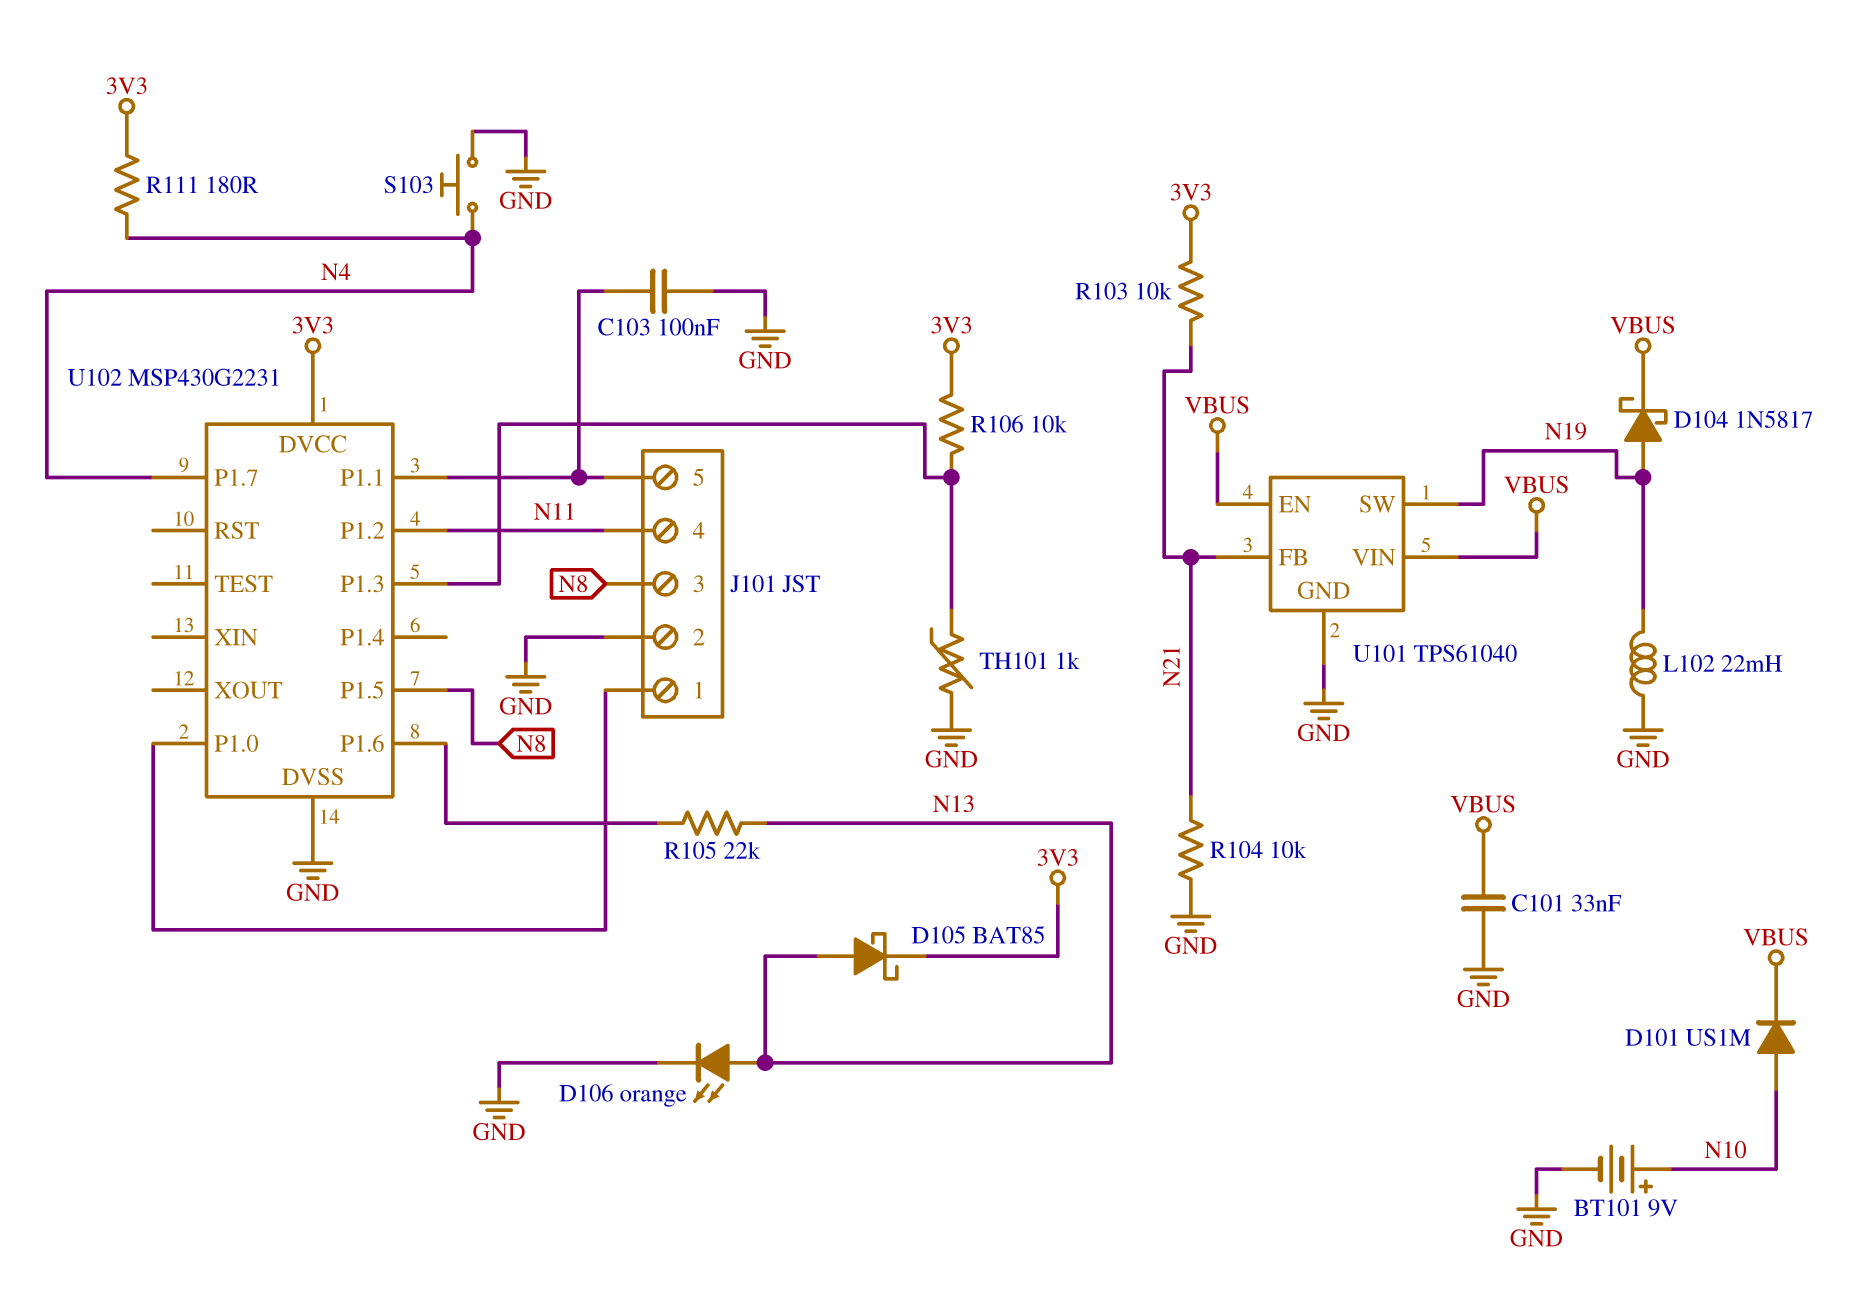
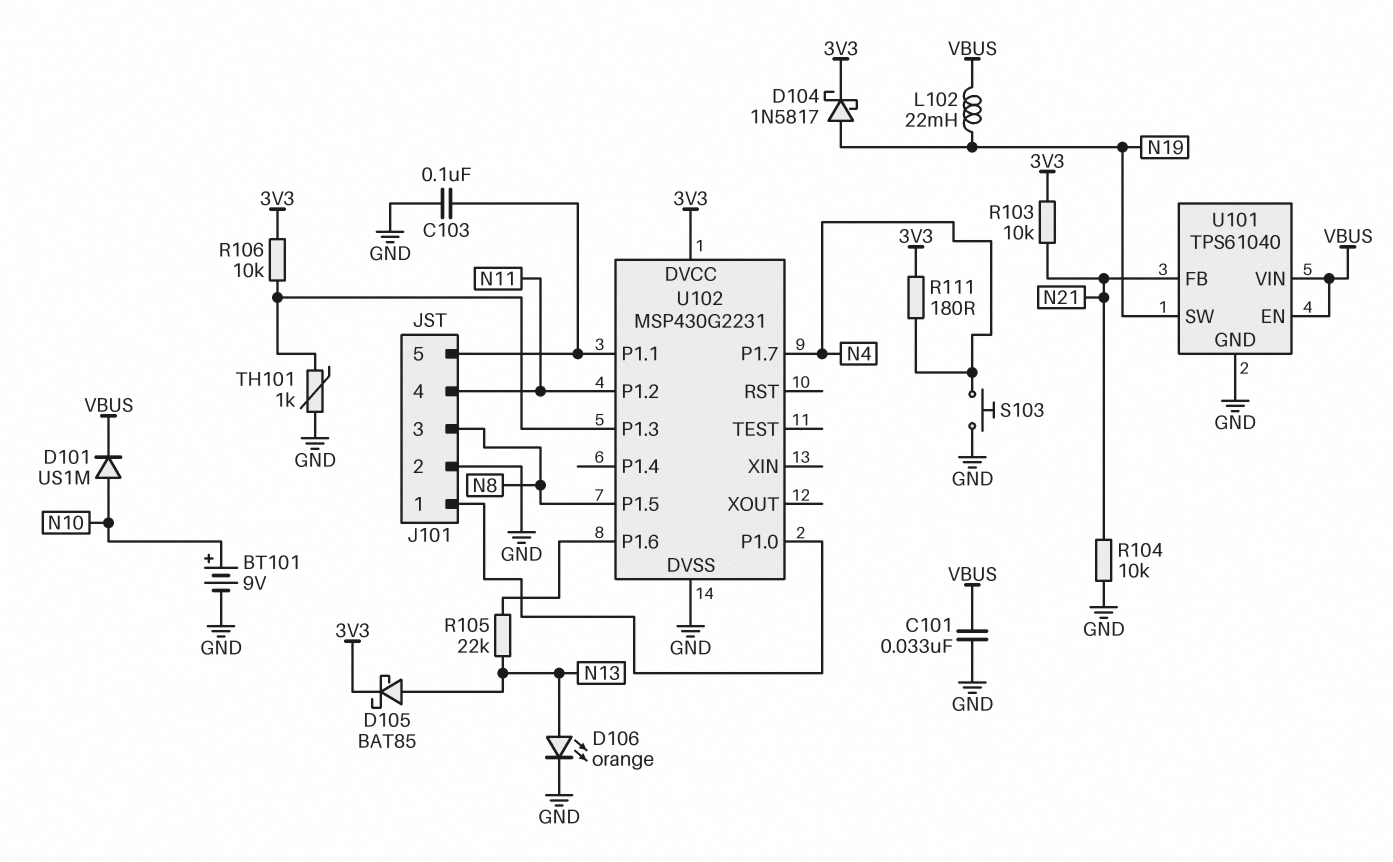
D104: schottky 1N5817 (A N19, K VBUS) -> schottky 1N5817 (A N19, K 3V3)
L102: 22mH (GND, N19) -> 22mH (N19, VBUS)

